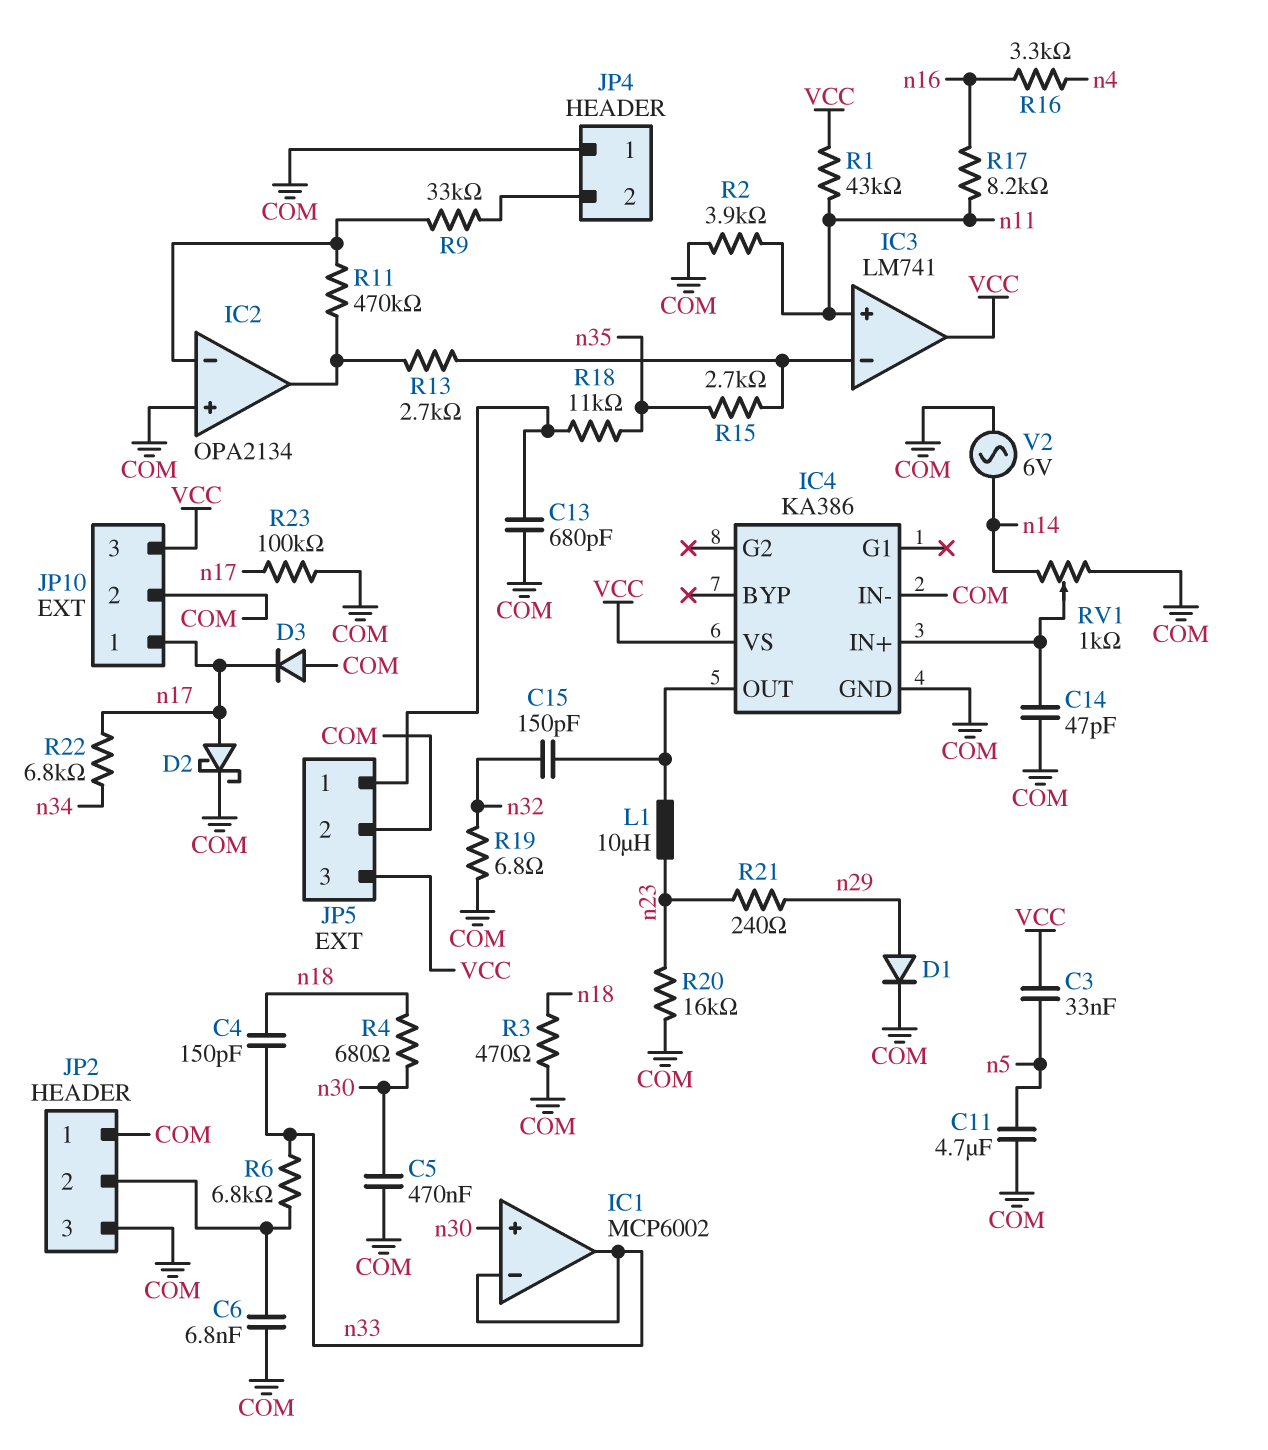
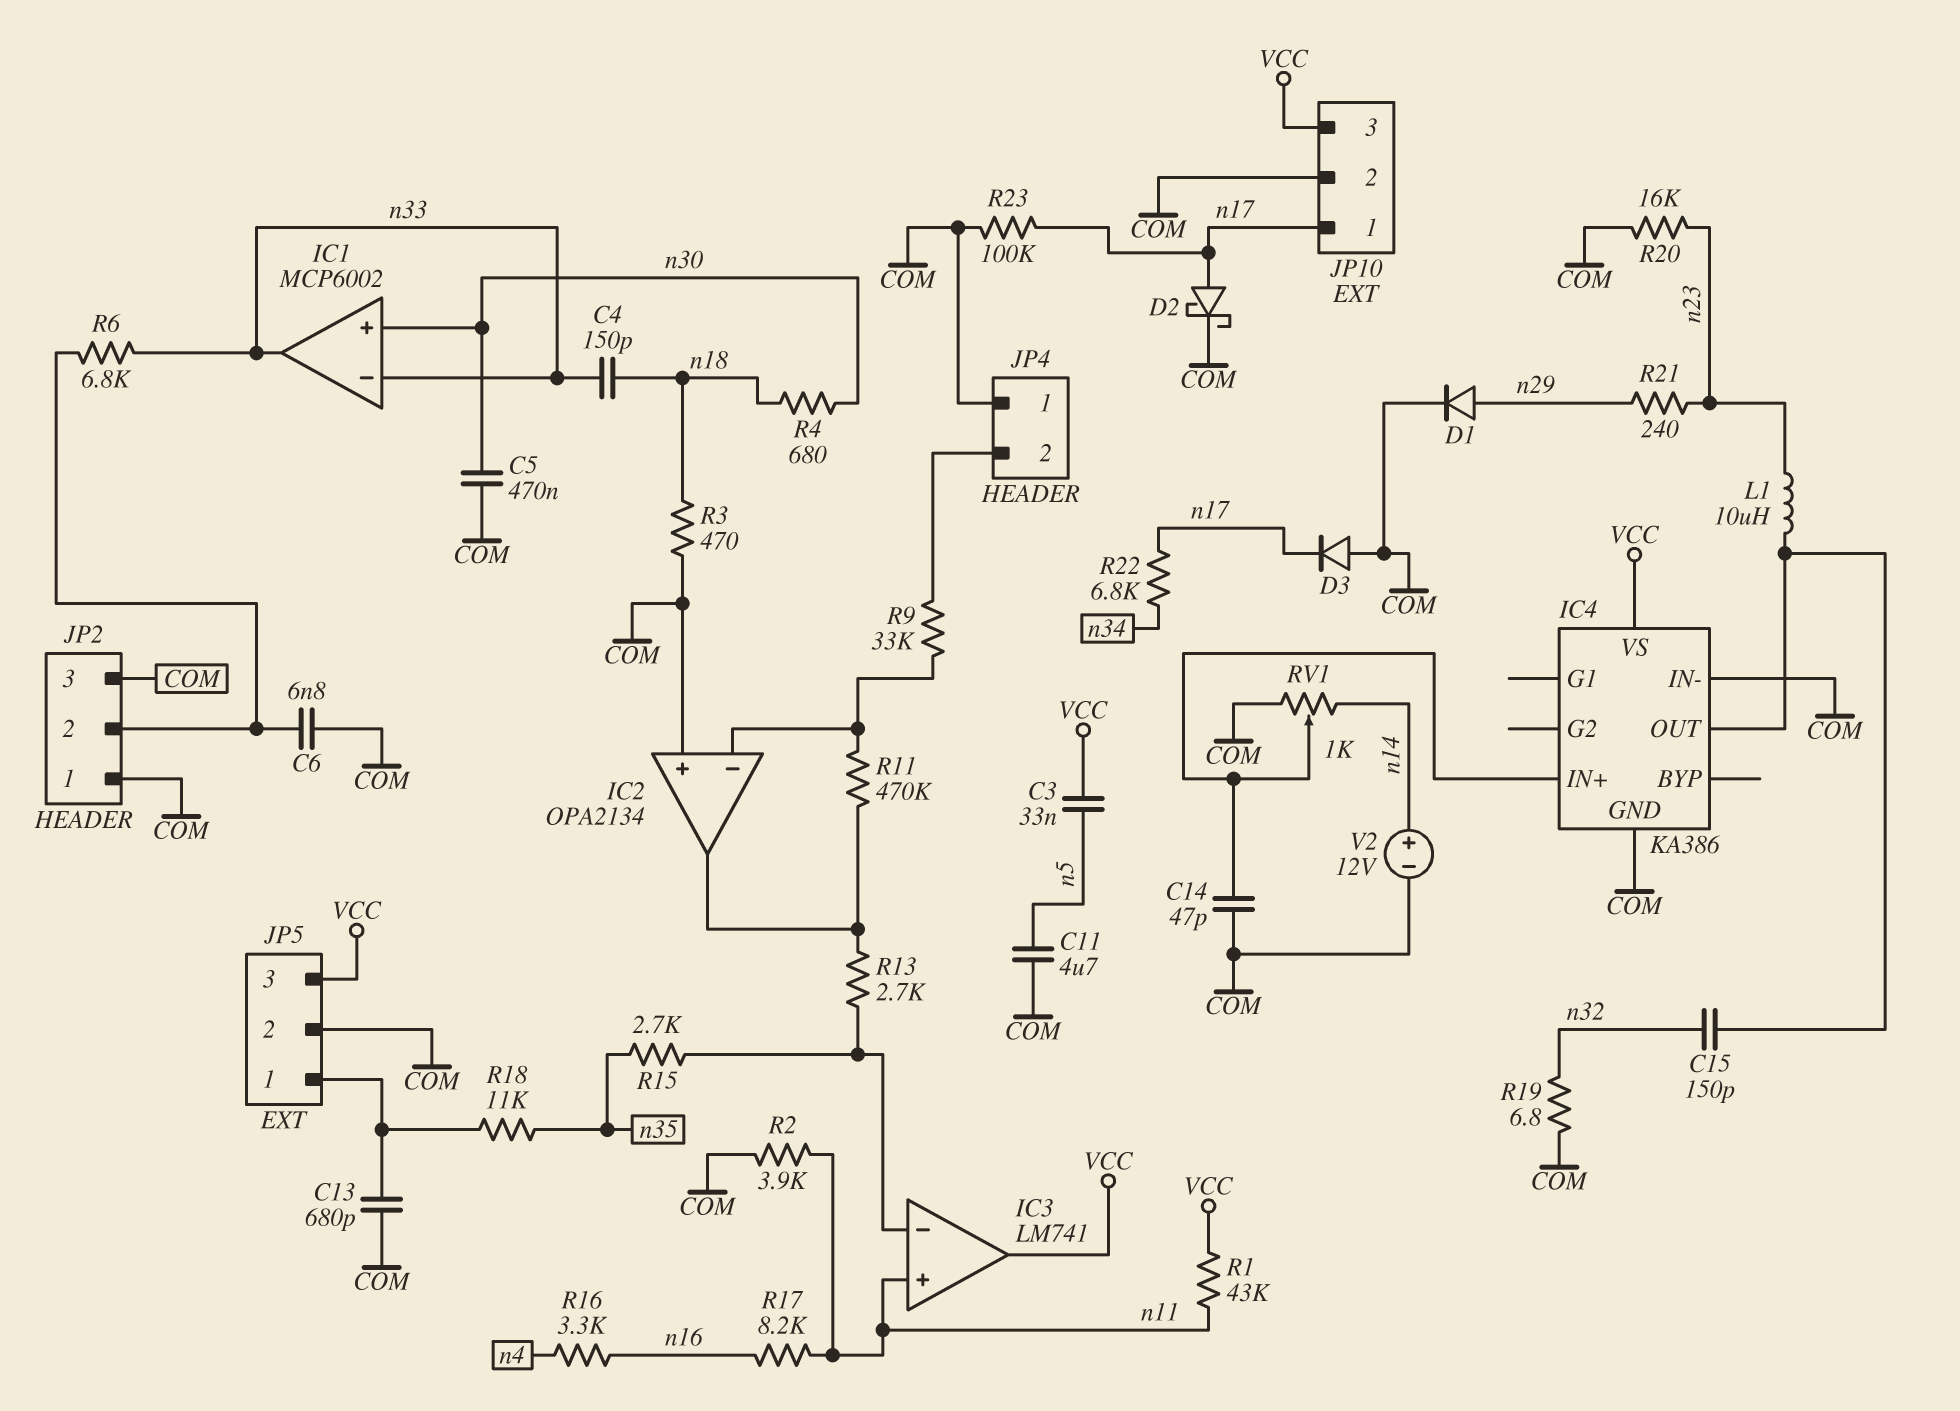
V2: AC 6V (COM, n14) -> 12V (plus n14, minus COM)

